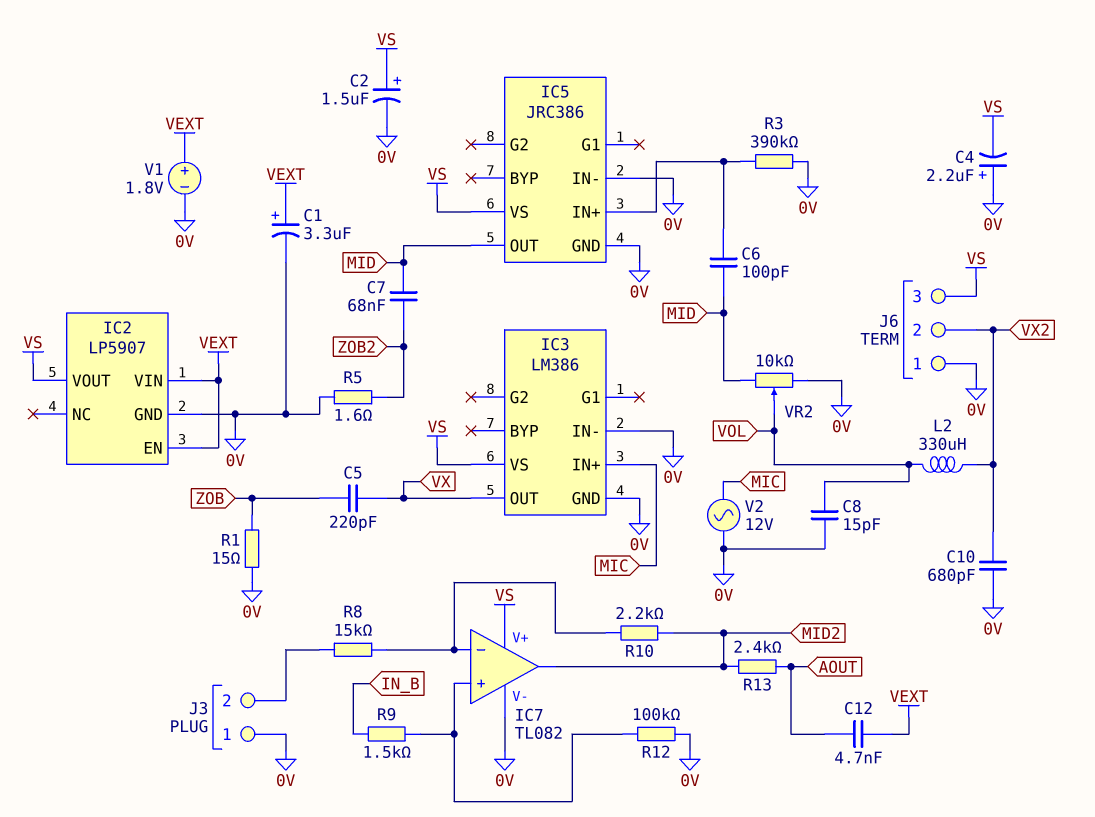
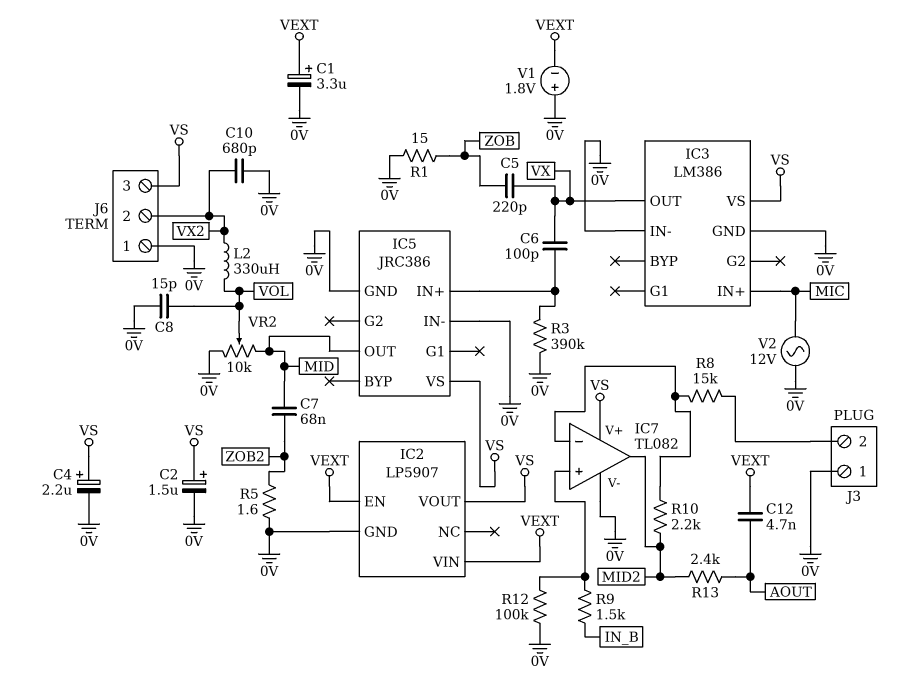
C4: 2.2uF (plus 0V, minus VS) -> 2.2uF (plus VS, minus 0V)
C6: 100pF (IC5/IN+, MID) -> 100pF (IC5/IN+, VX)
V1: 1.8V (plus VEXT, minus 0V) -> 1.8V (plus 0V, minus VEXT)

